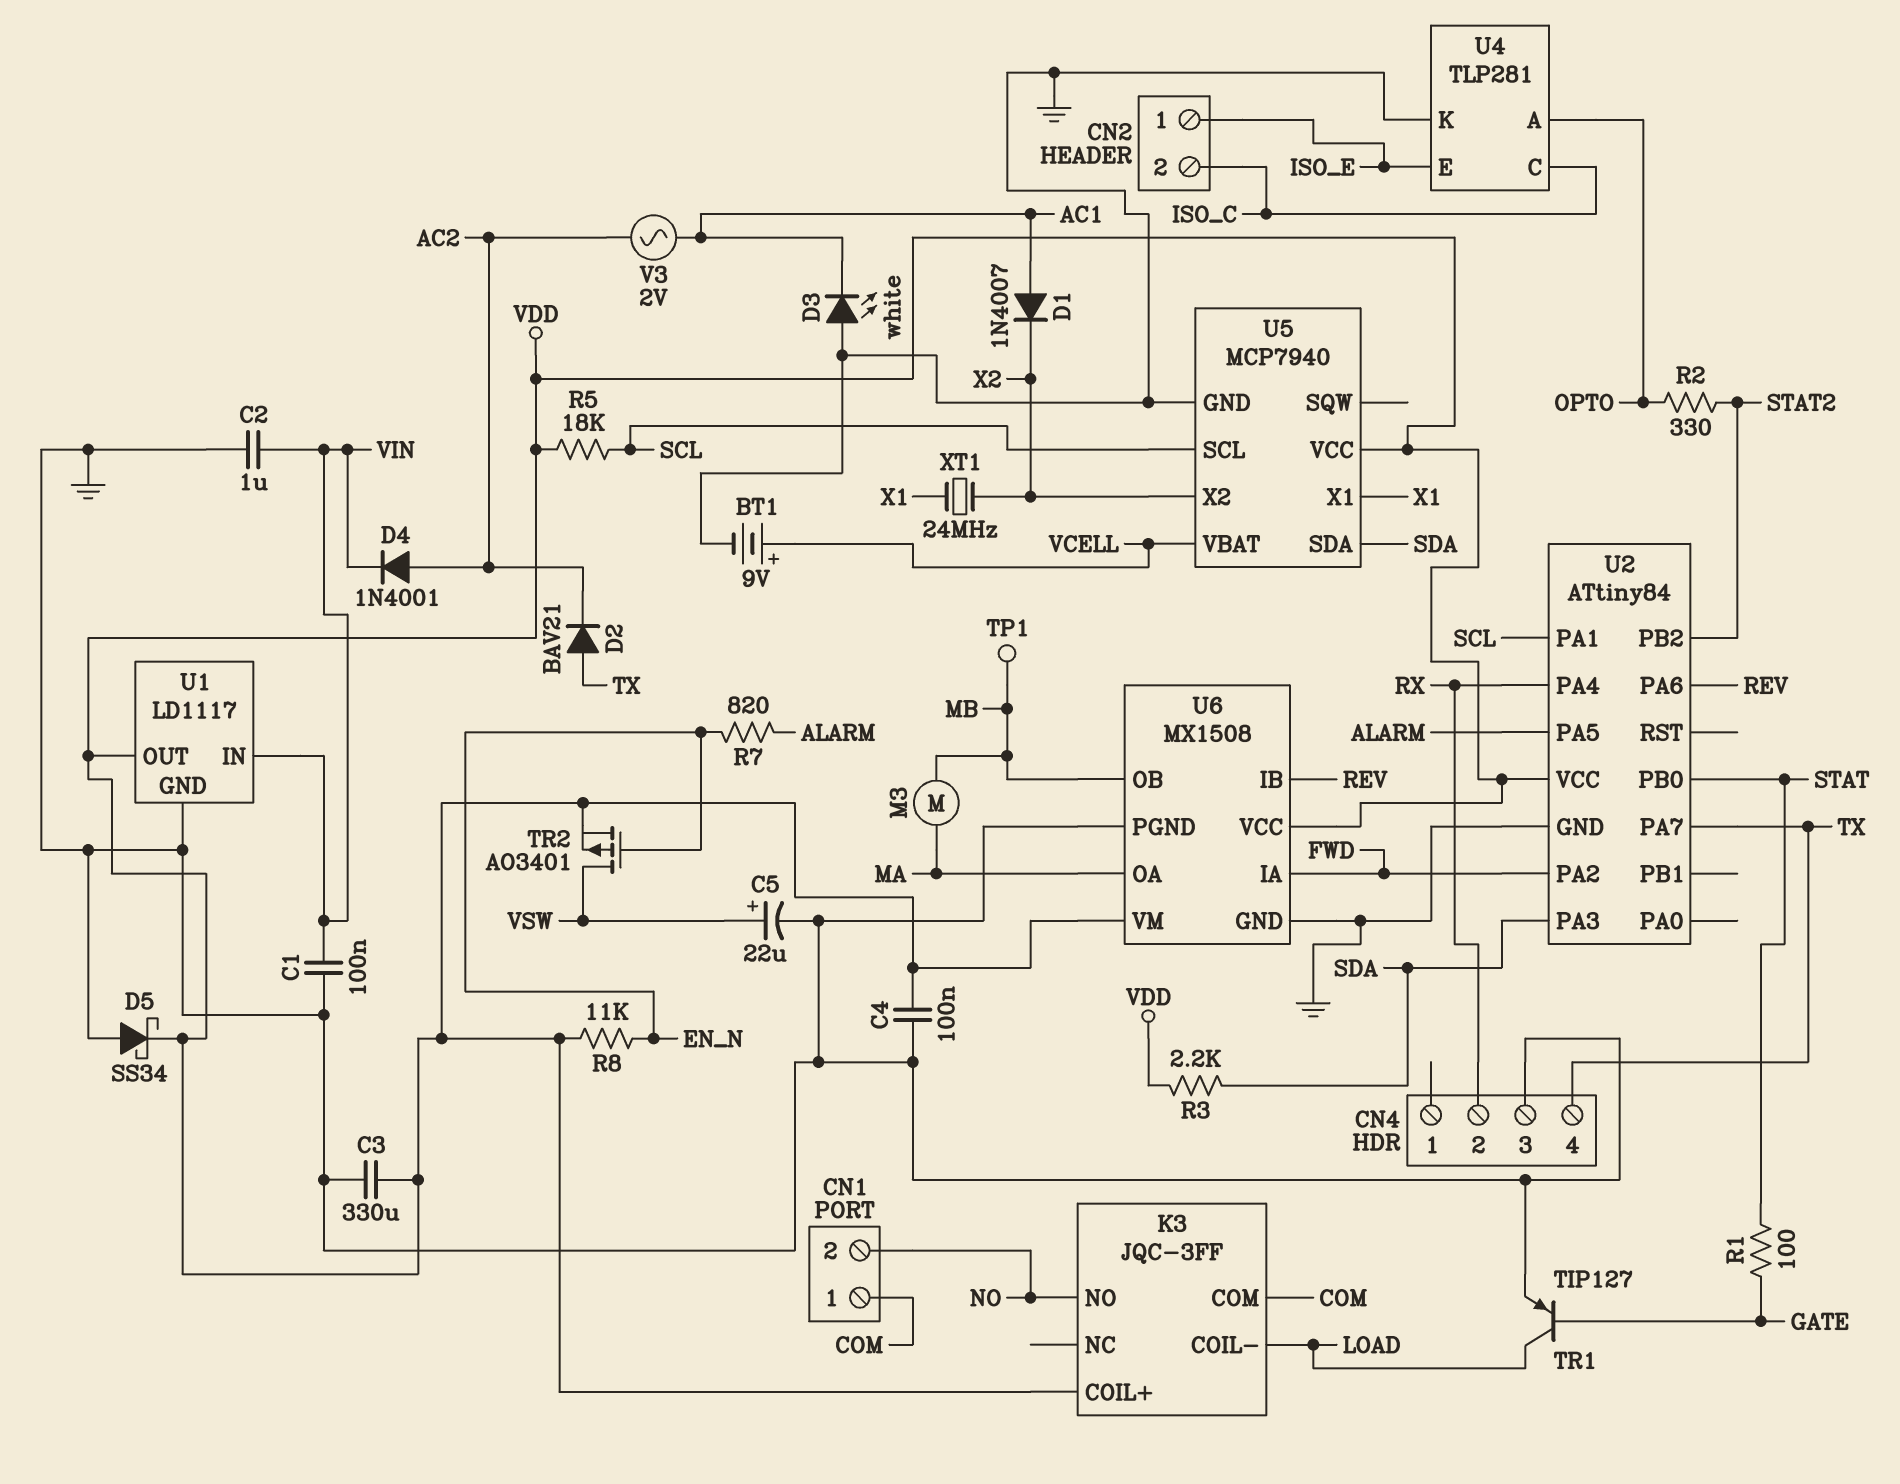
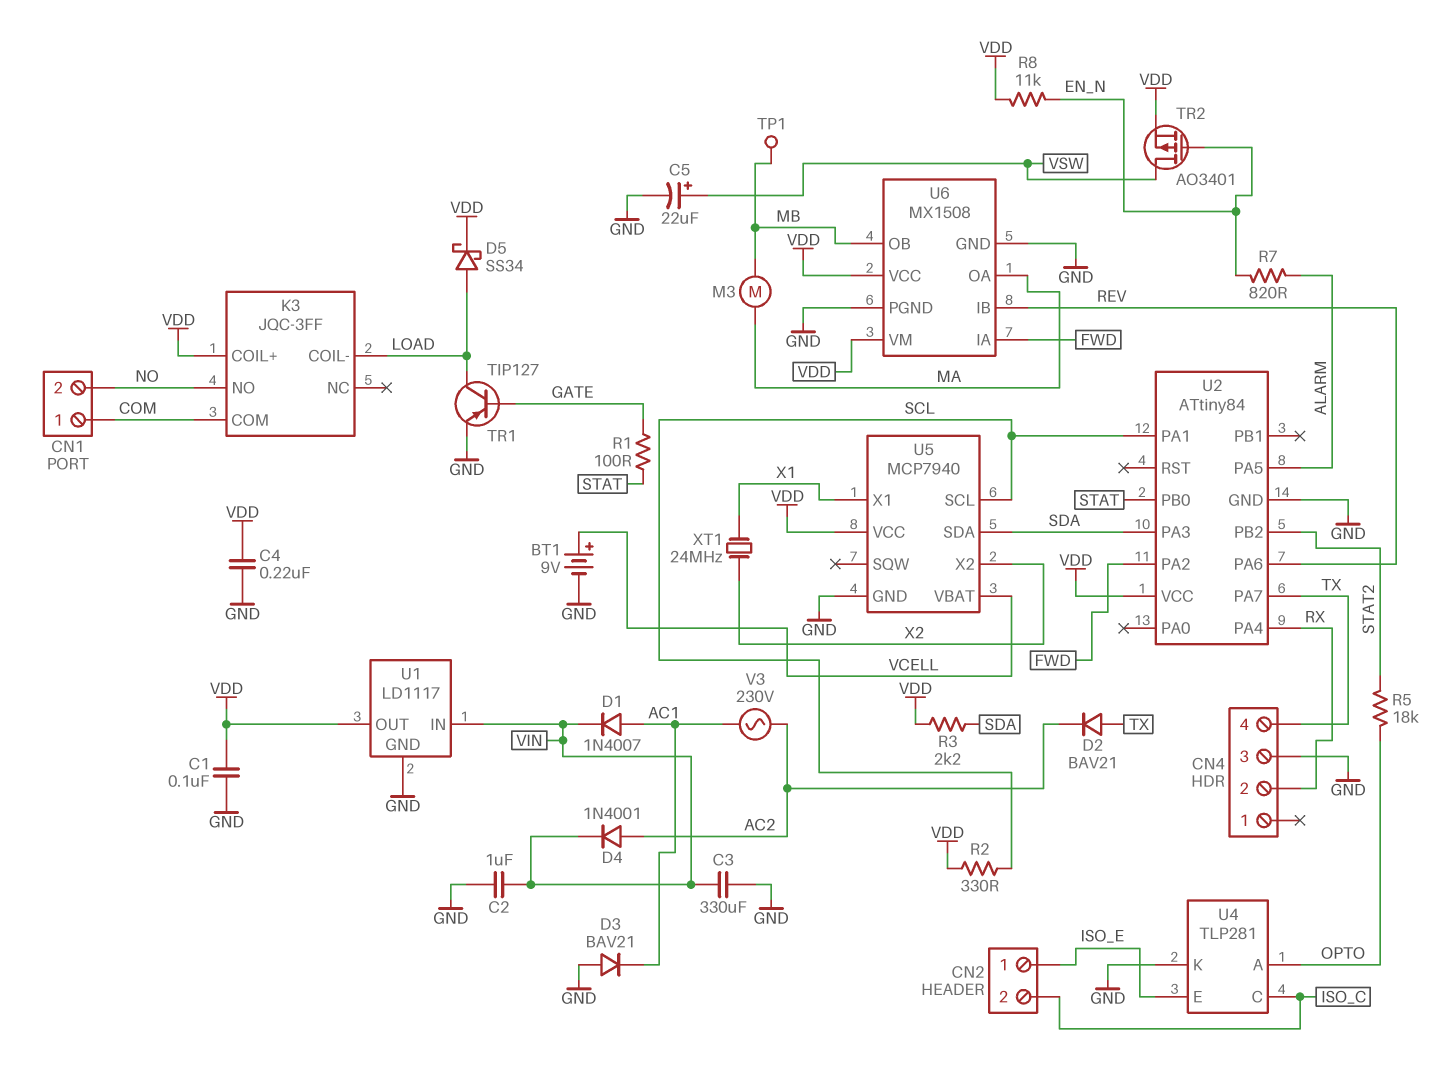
C1: 100nF (GND, VIN) -> 100nF (GND, VDD)
C3: 330uF (GND, VDD) -> 330uF (GND, VIN)
C4: 100nF (GND, VDD) -> 220nF (GND, VDD)
D1: diode 1N4007 (A AC1, K X2) -> diode 1N4007 (A AC1, K VIN)
D3: LED white (A GND, K AC1) -> diode BAV21 (A GND, K AC1)
D5: schottky SS34 (A GND, K VDD) -> schottky SS34 (A LOAD, K VDD)
R2: 330 (OPTO, STAT2) -> 330 (SCL, VDD)
R5: 18k (SCL, VDD) -> 18k (OPTO, STAT2)
V3: AC 2V (AC1, AC2) -> AC 230V (AC1, AC2)

